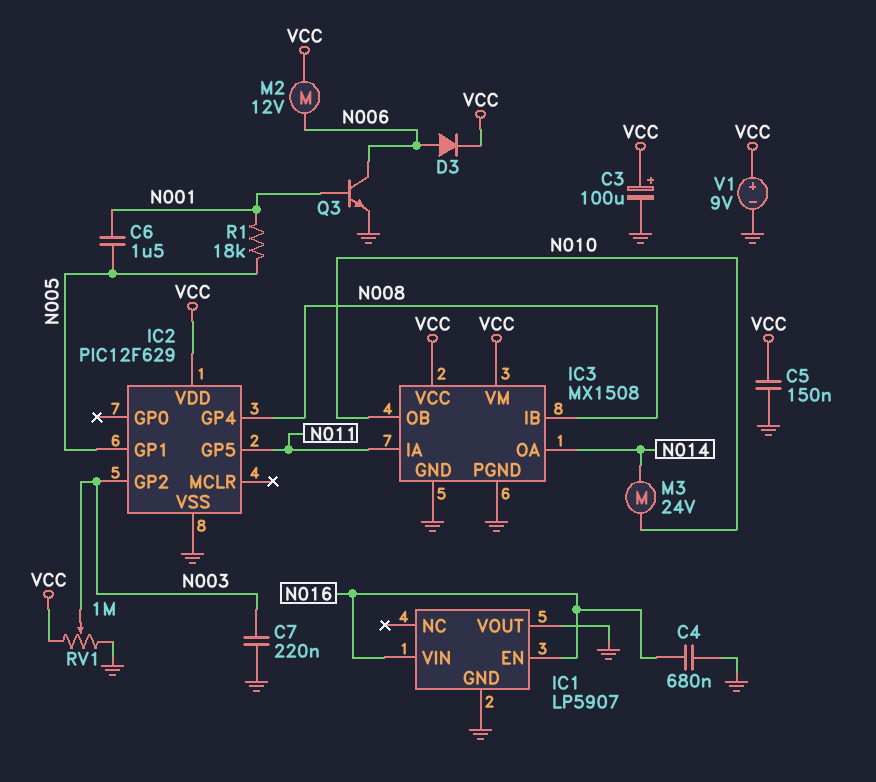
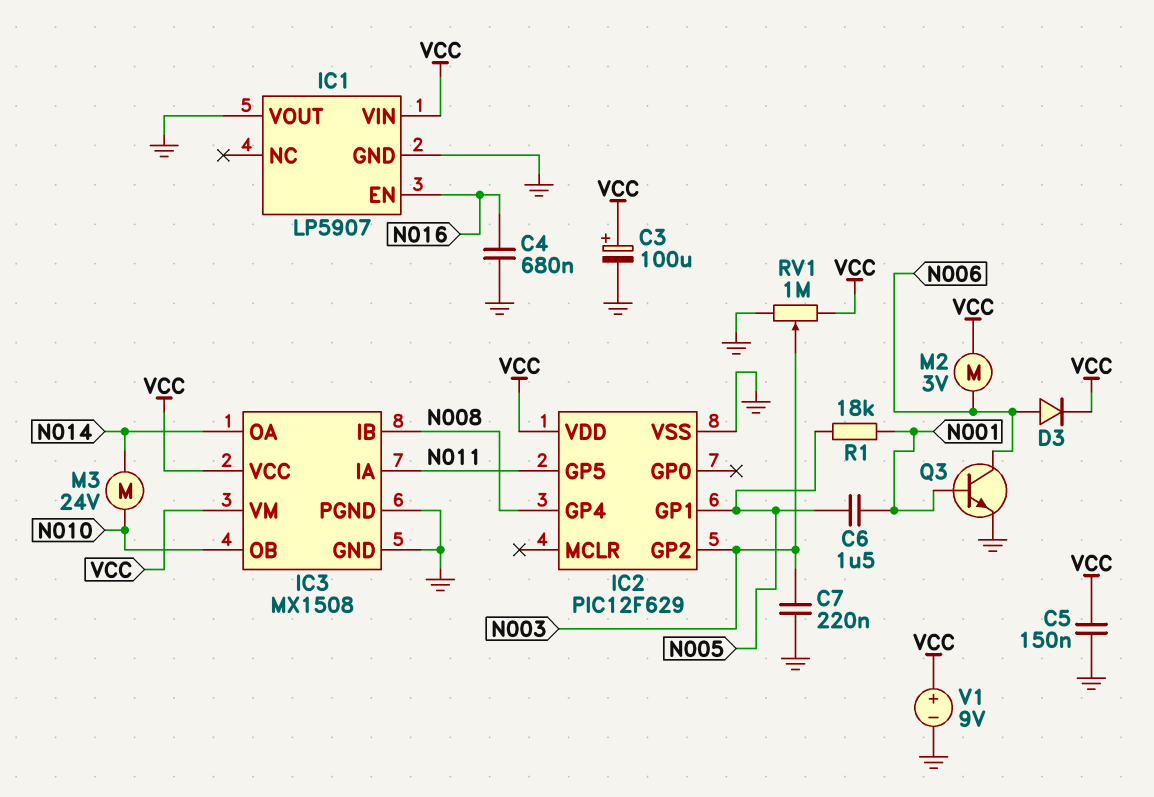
IC1 pin VIN: N016 -> VCC
M2: motor 12V (N006, VCC) -> motor 3V (N006, VCC)

